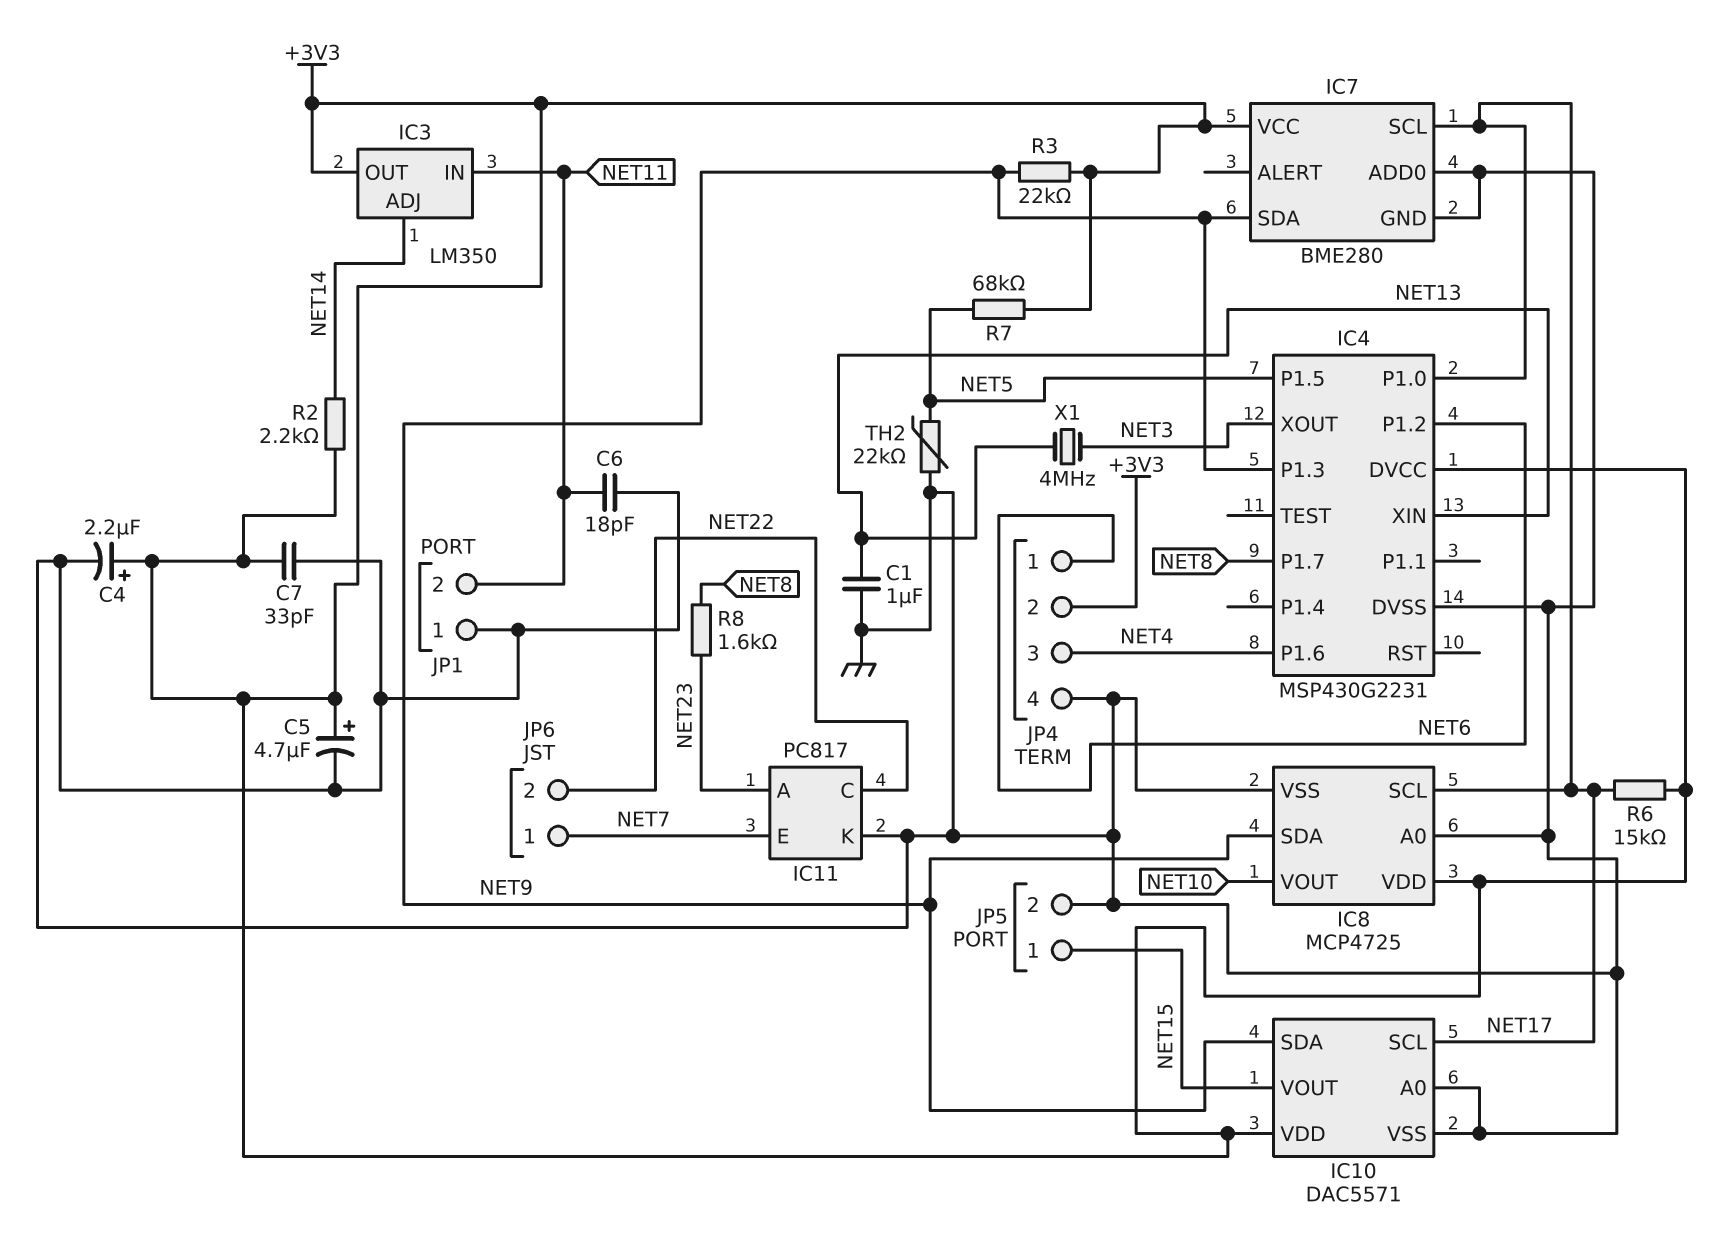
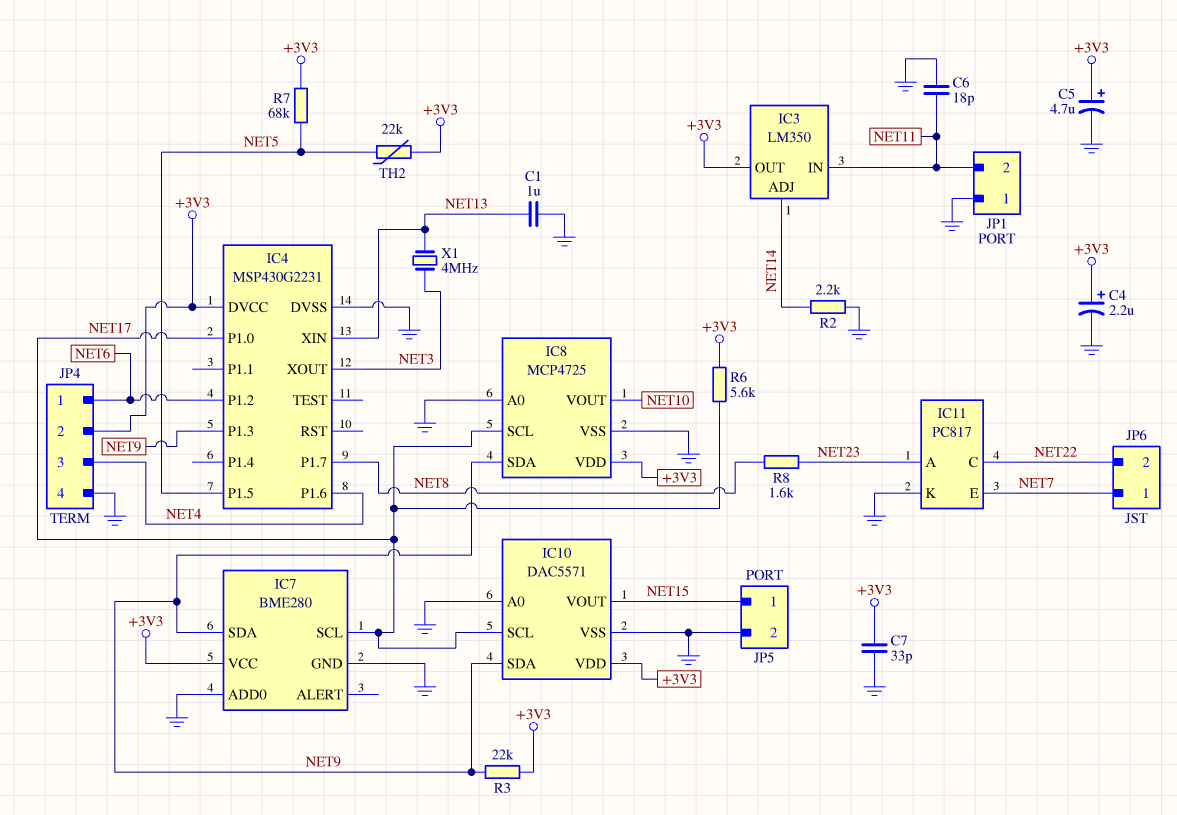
R2: 2.2k (+3V3, NET14) -> 2.2k (GND, NET14)
R6: 15k (+3V3, NET17) -> 5.6k (+3V3, NET17)
TH2: 22k (GND, NET5) -> 22k (+3V3, NET5)

